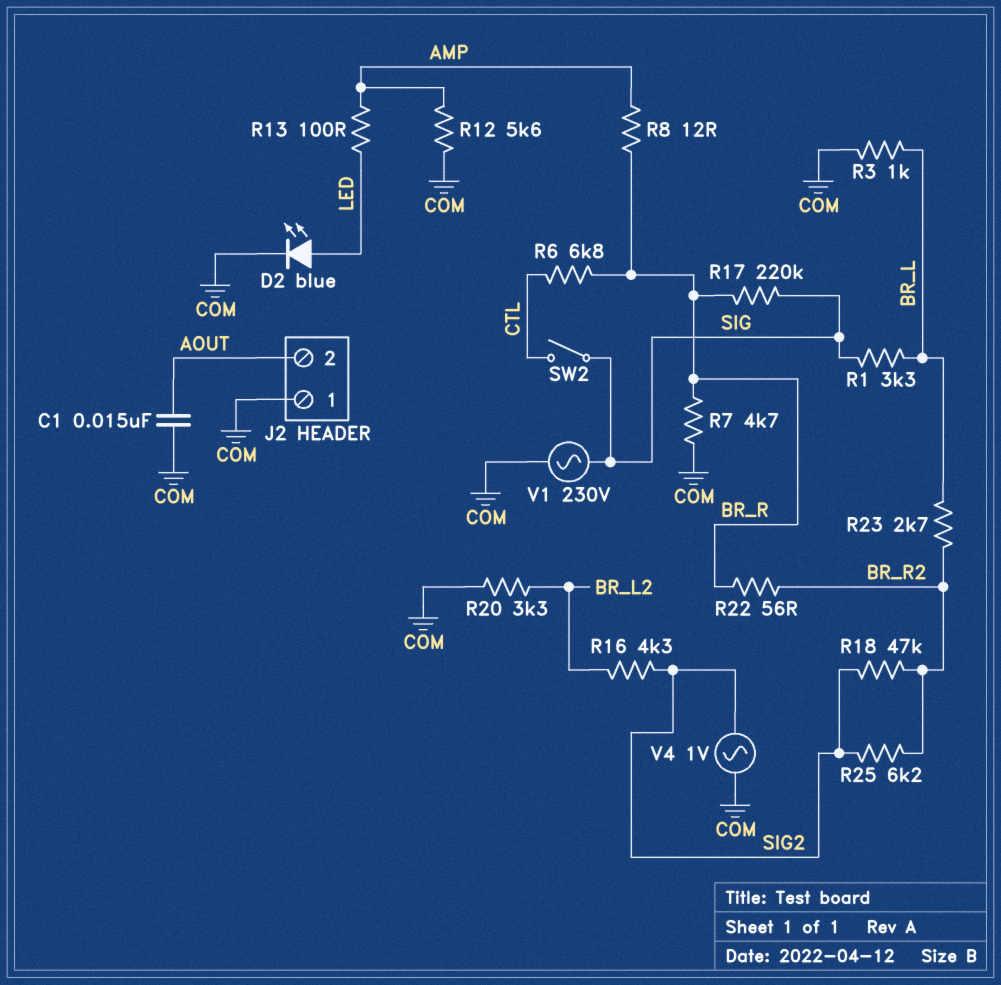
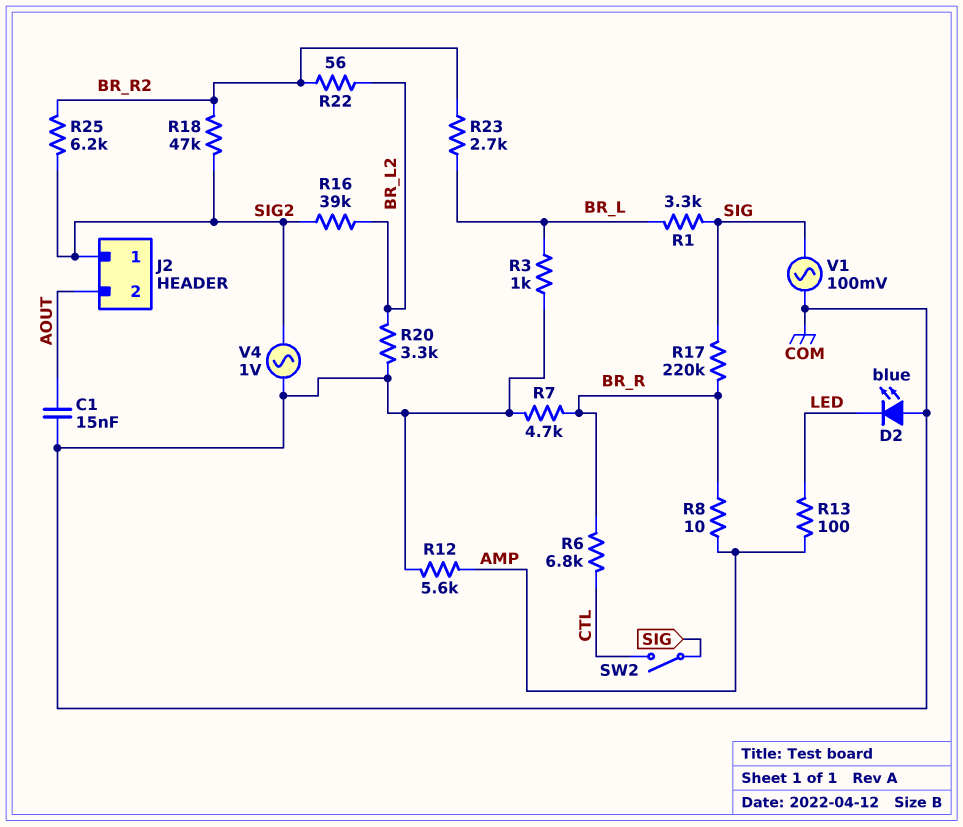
D2: LED blue (A LED, K COM) -> LED blue (A COM, K LED)
J2 pin 1: COM -> SIG2
R8: 12 (AMP, BR_R) -> 10 (AMP, BR_R)
R16: 4.3k (BR_L2, SIG2) -> 39k (BR_L2, SIG2)
R22: 56 (BR_R, BR_R2) -> 56 (BR_L2, BR_R2)
V1: AC 230V (COM, SIG) -> AC 100mV (COM, SIG)

